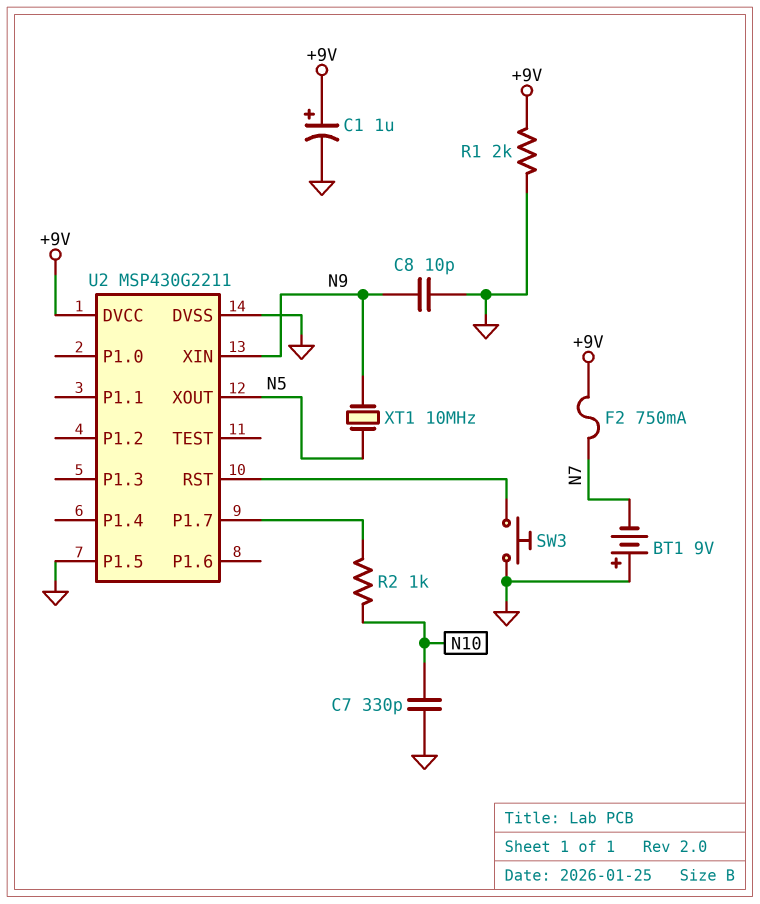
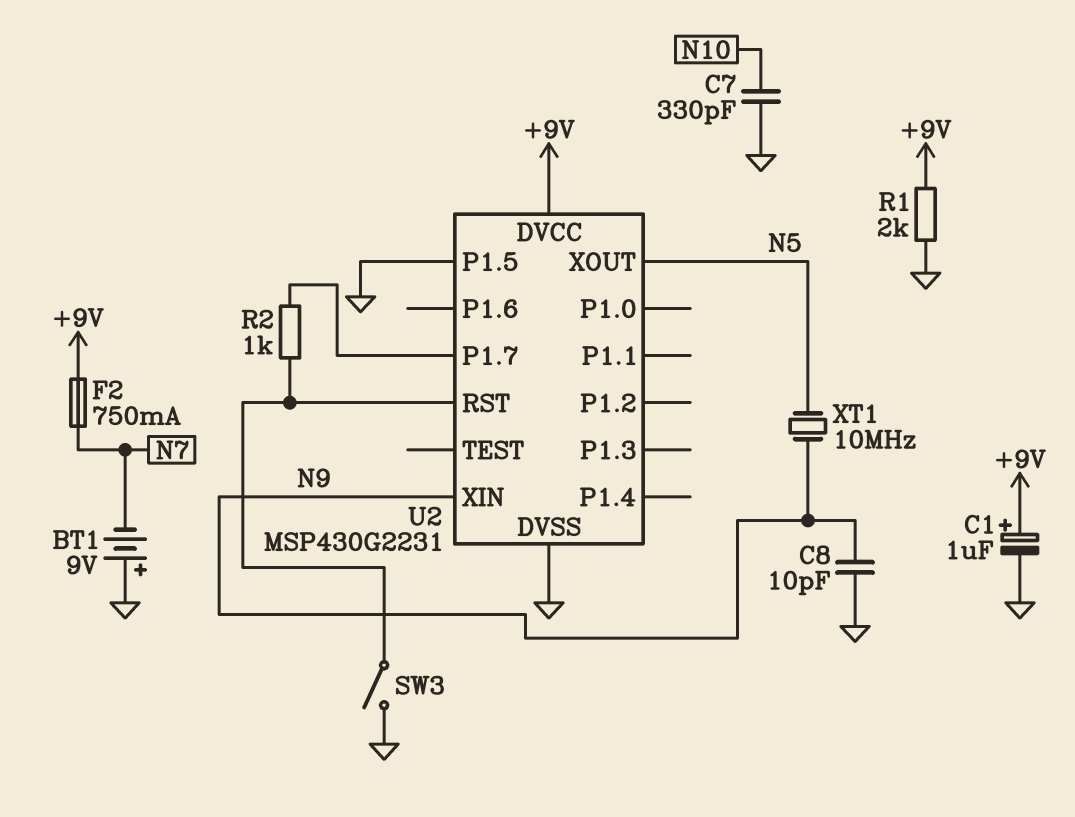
R2: 1k (N10, U2/P1.7) -> 1k (U2/P1.7, U2/RST)
SW3: button (GND, U2/RST) -> switch (GND, U2/RST)
U2: MSP430G2211 -> MSP430G2231

